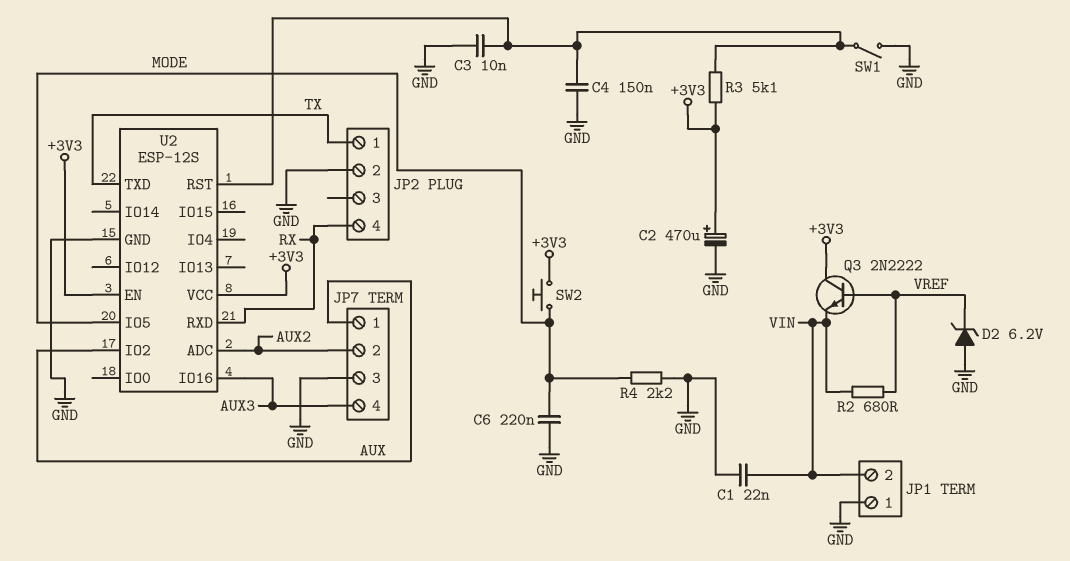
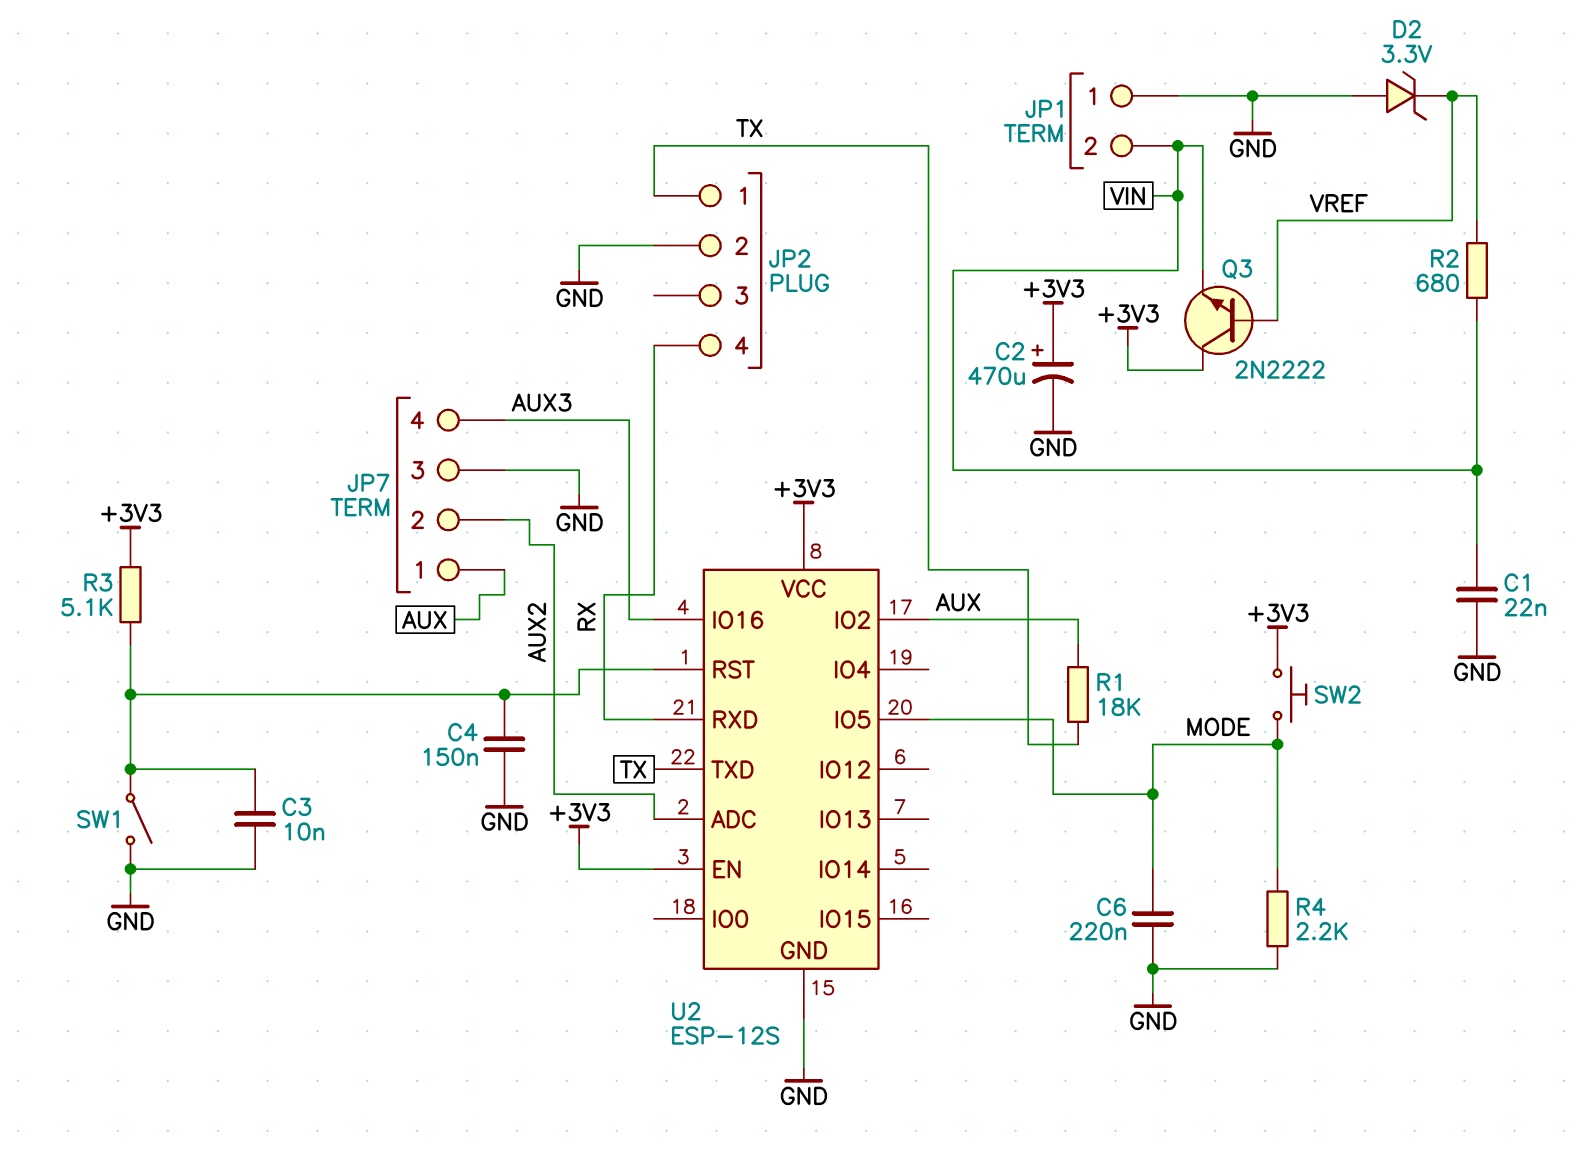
D2: zener 6.2V (A GND, K VREF) -> zener 3.3V (A GND, K VREF)
R1: none -> 18k (AUX, TX)

